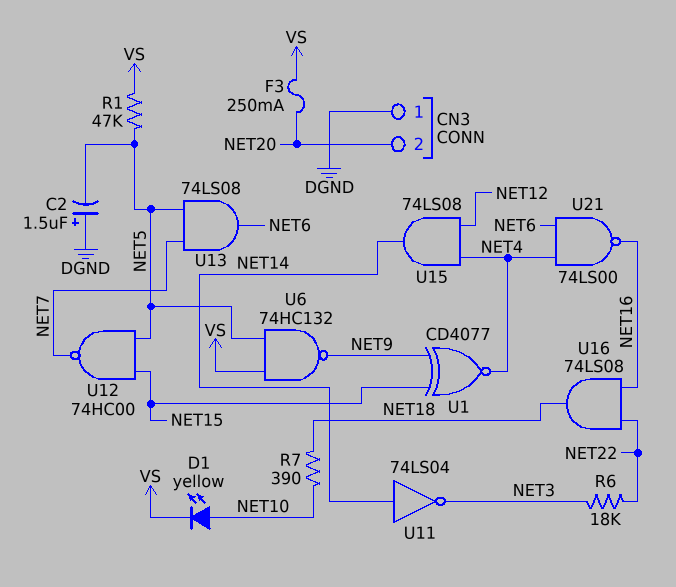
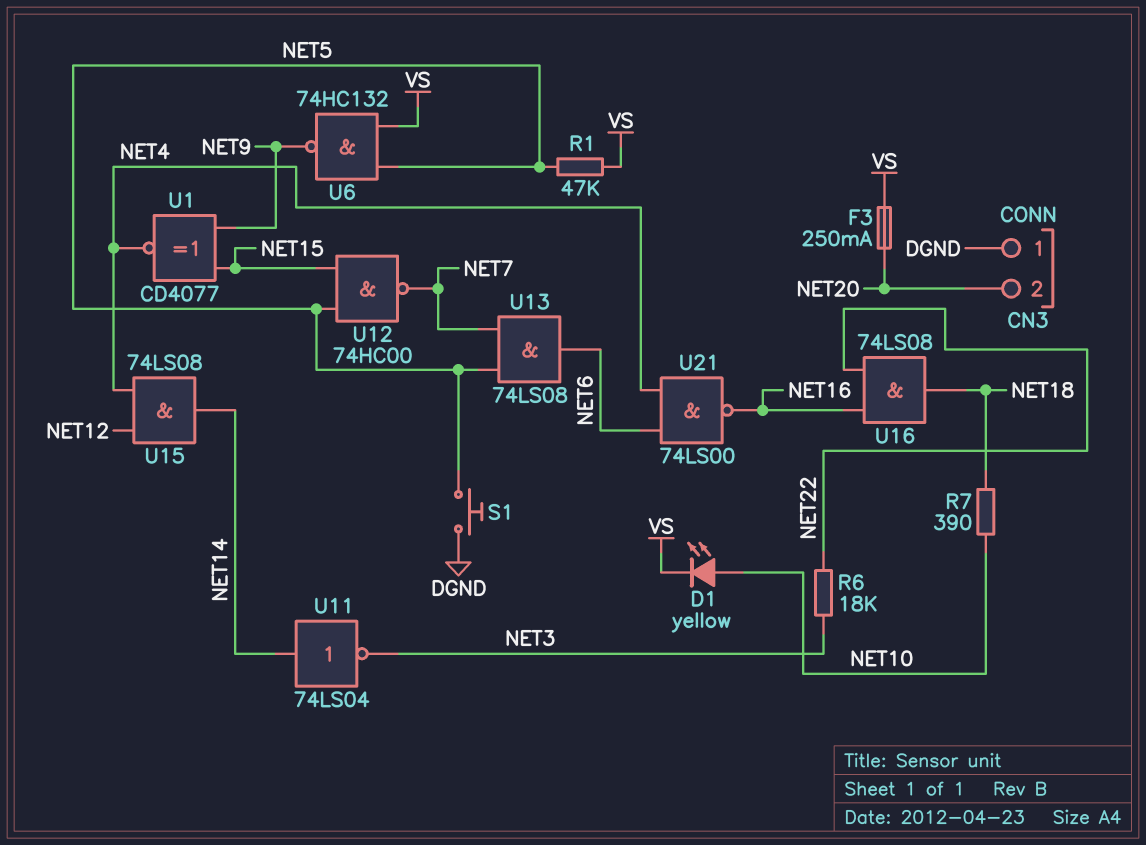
C2: 1.5uF (plus DGND, minus NET5) -> none
S1: none -> button (DGND, NET5)

